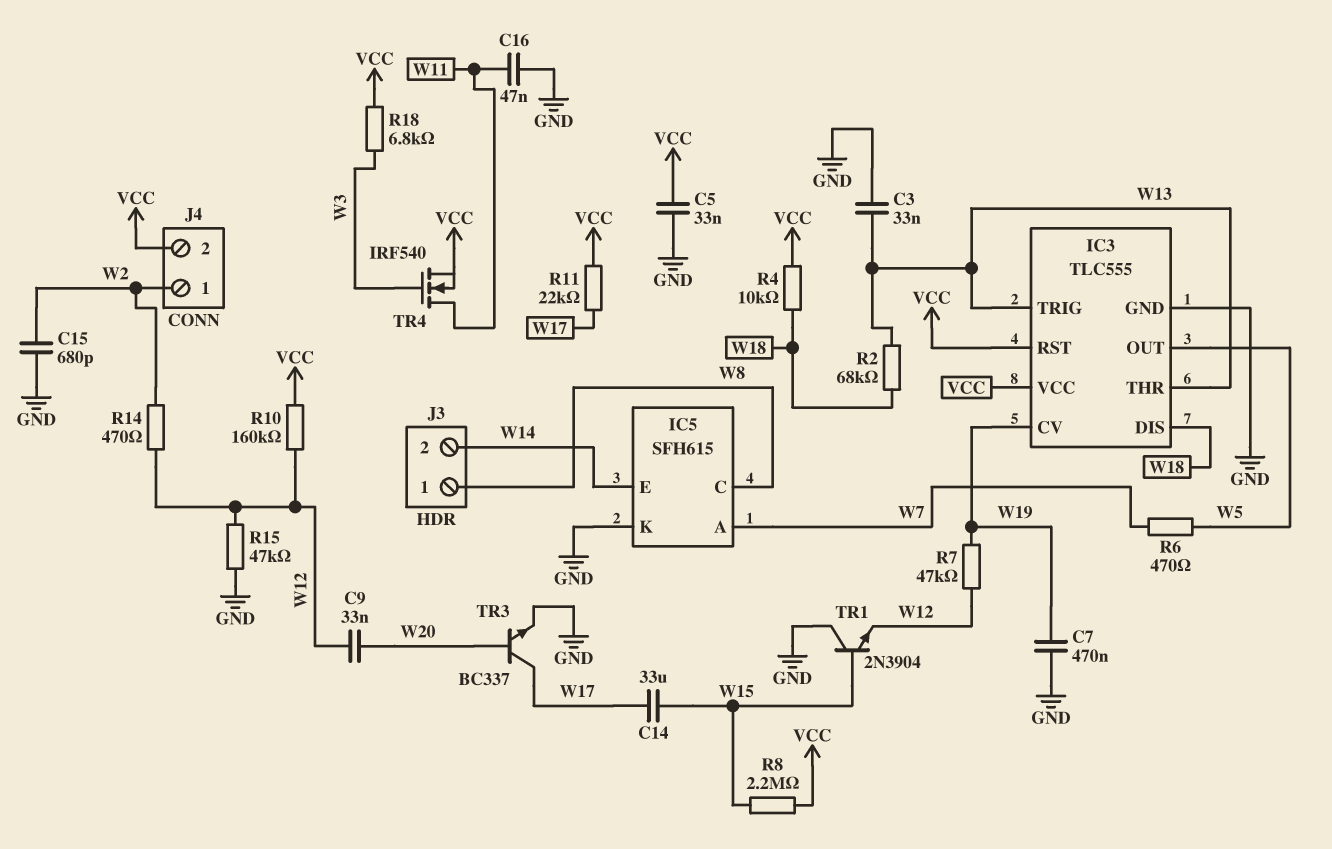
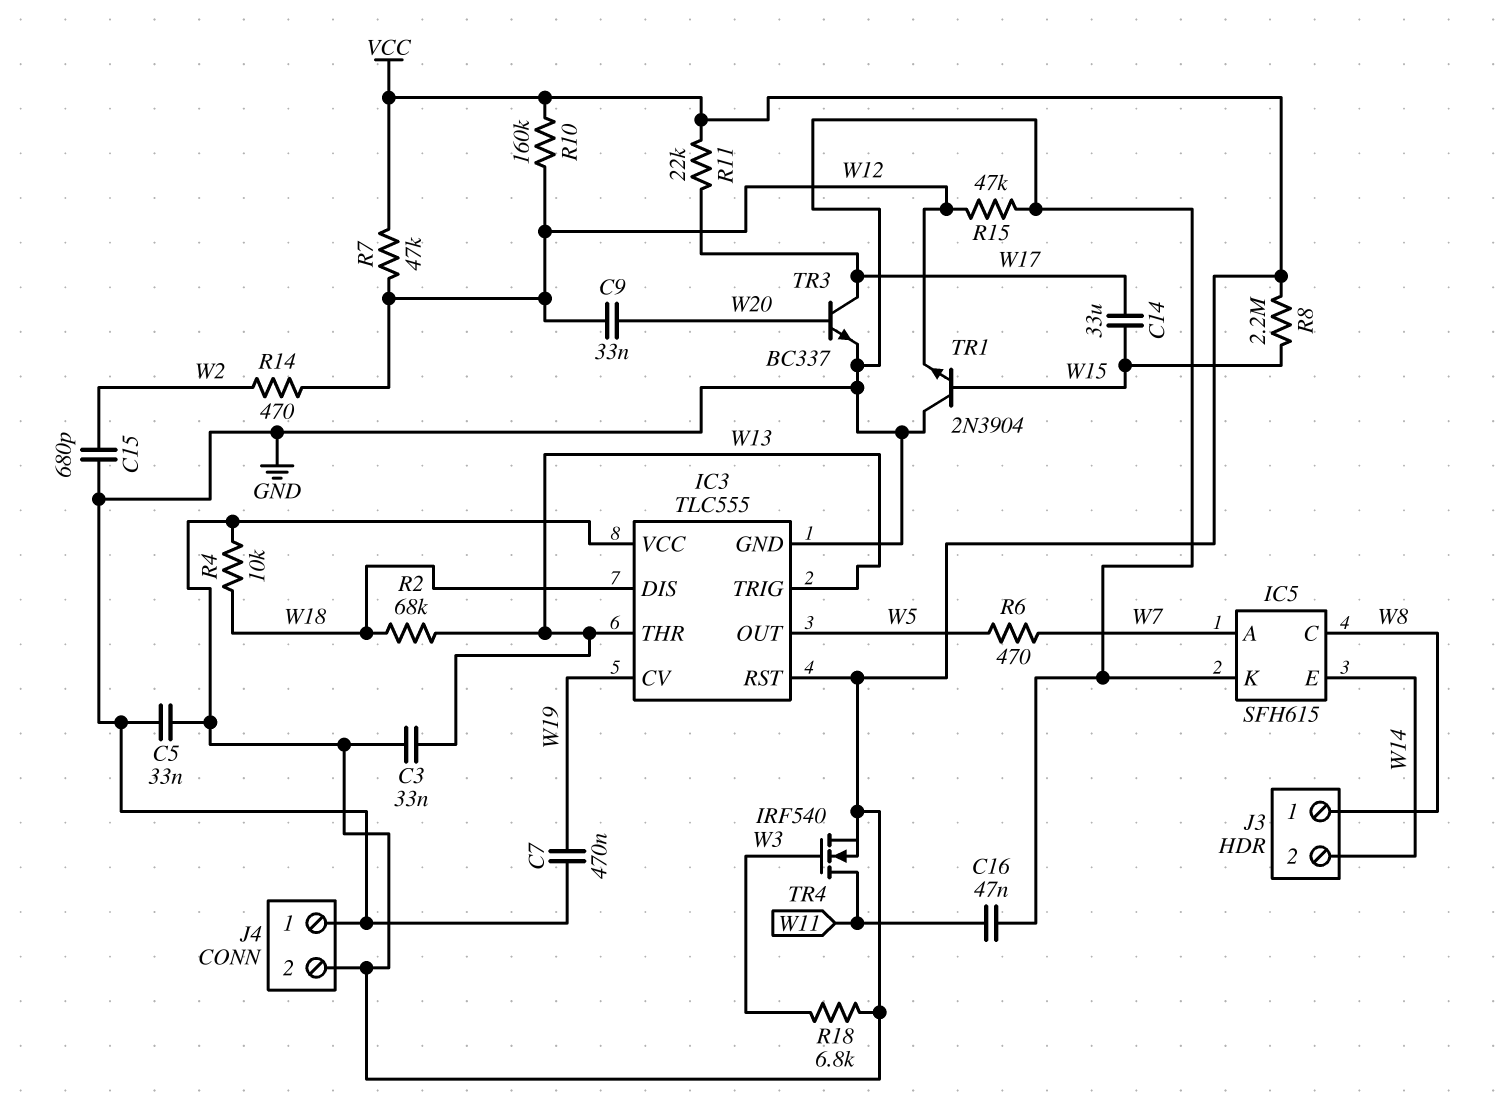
C3: 33nF (GND, W13) -> 33nF (VCC, W13)
J4 pin 1: W2 -> GND
R7: 47k (W12, W19) -> 47k (VCC, W12)

